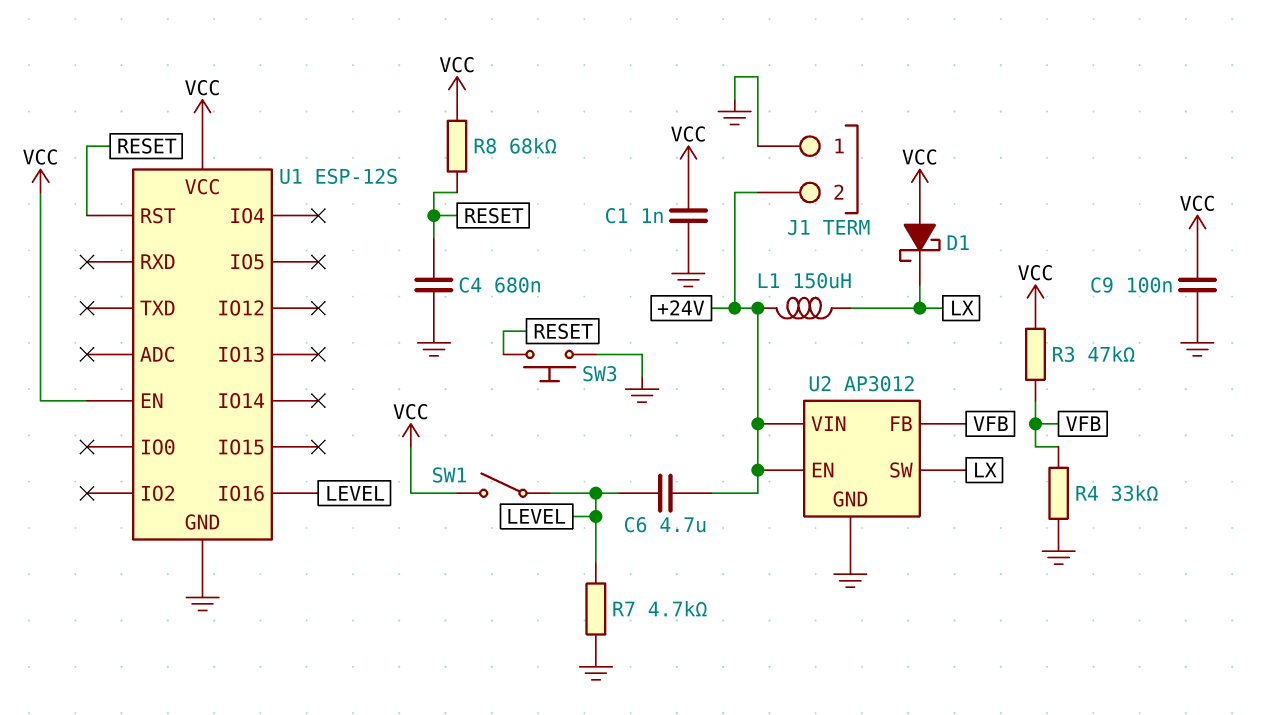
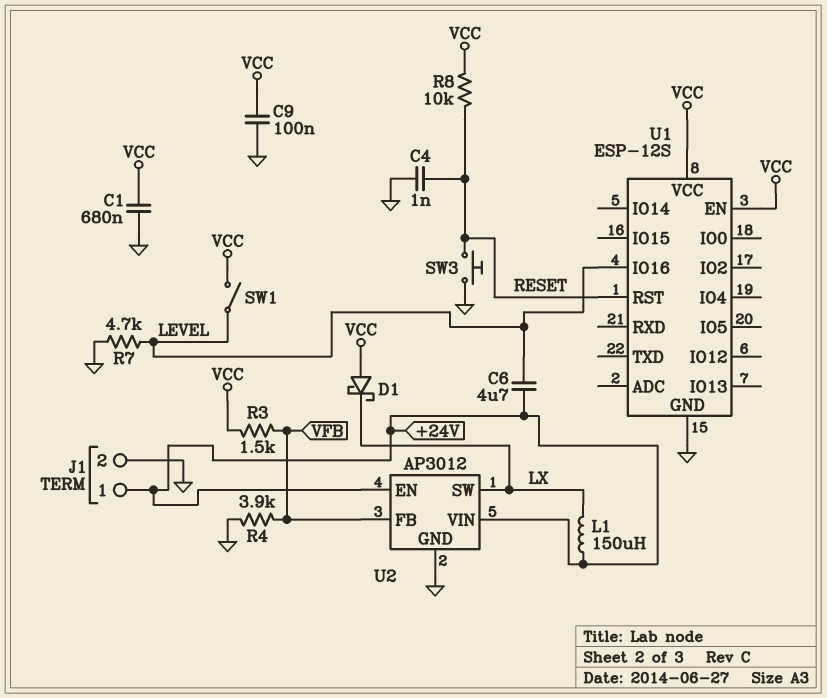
C1: 1nF (GND, VCC) -> 680nF (GND, VCC)
C4: 680nF (GND, RESET) -> 1nF (GND, RESET)
J1 pin 1: GND -> +24V
J1 pin 2: +24V -> GND
R3: 47k (VCC, VFB) -> 1.5k (VCC, VFB)
R4: 33k (GND, VFB) -> 3.9k (GND, VFB)
R8: 68k (RESET, VCC) -> 10k (RESET, VCC)

